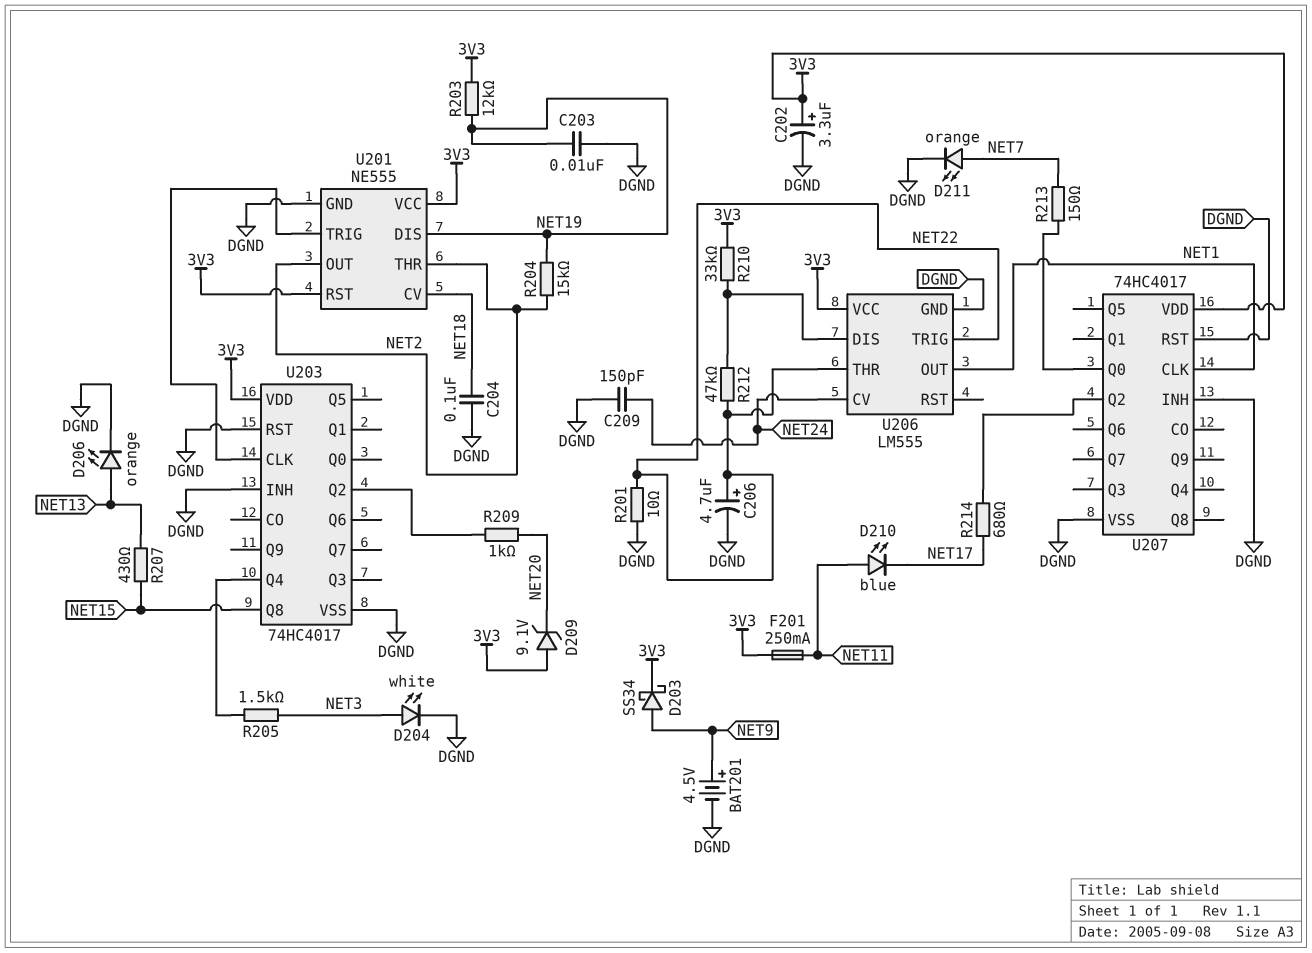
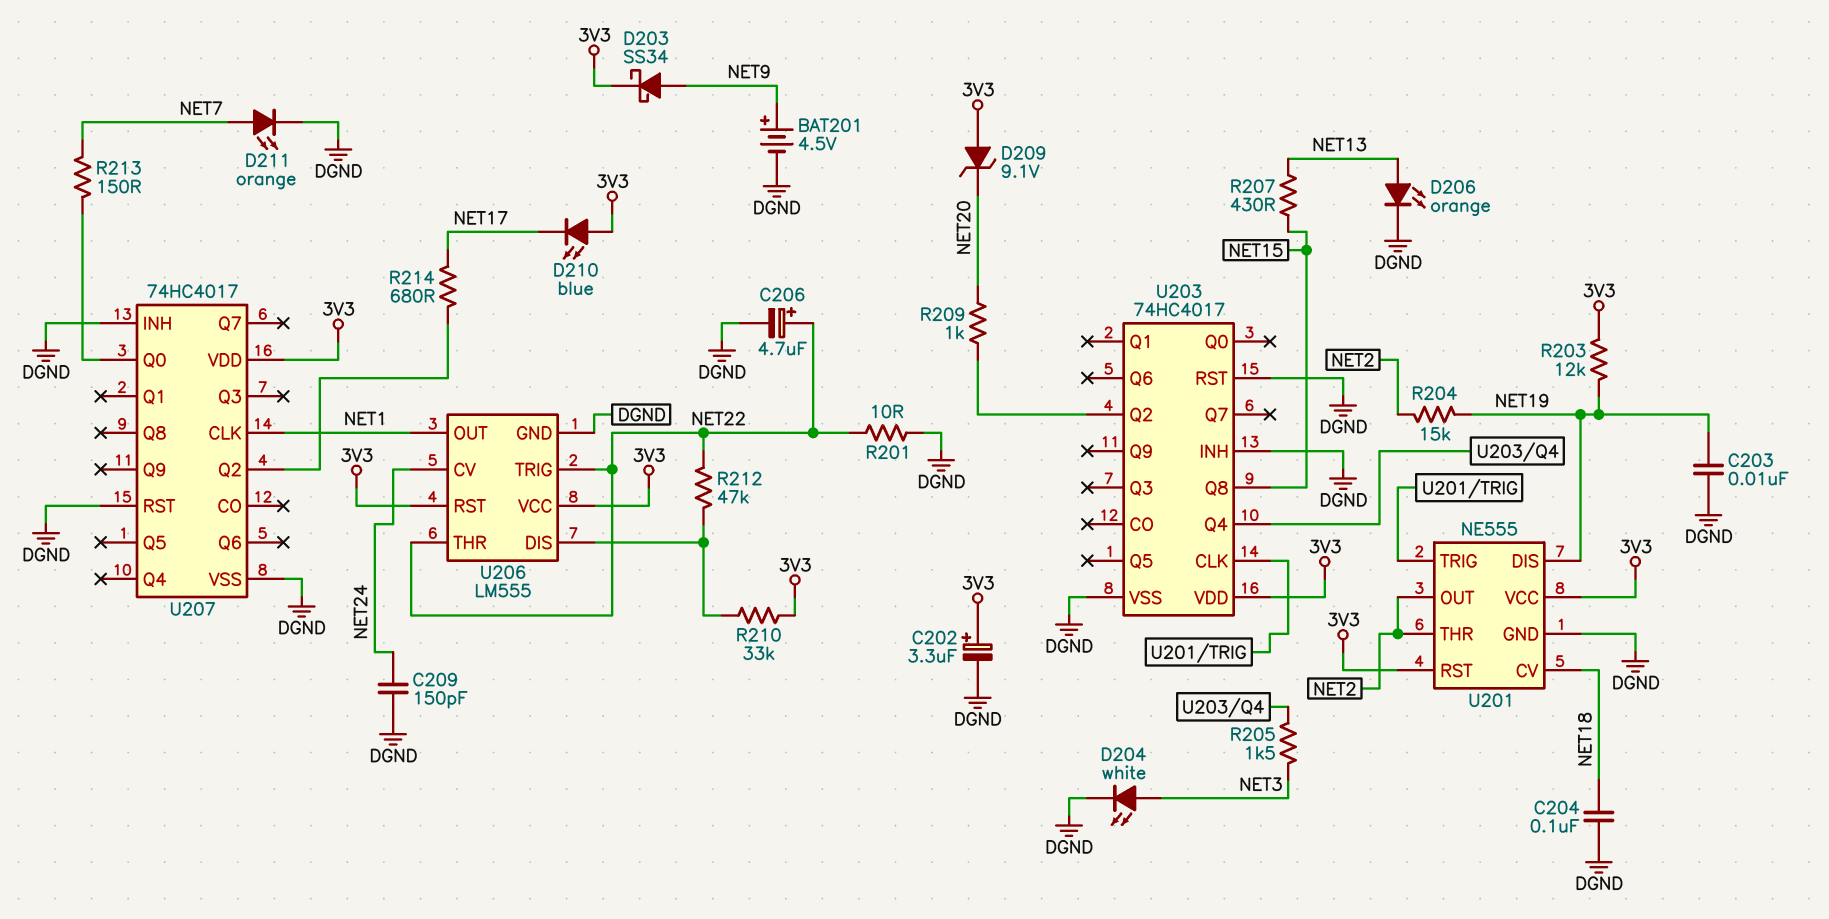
D210: LED blue (A NET11, K NET17) -> LED blue (A 3V3, K NET17)
F201: 250mA (3V3, NET11) -> none
U206 pin RST: none -> 3V3

